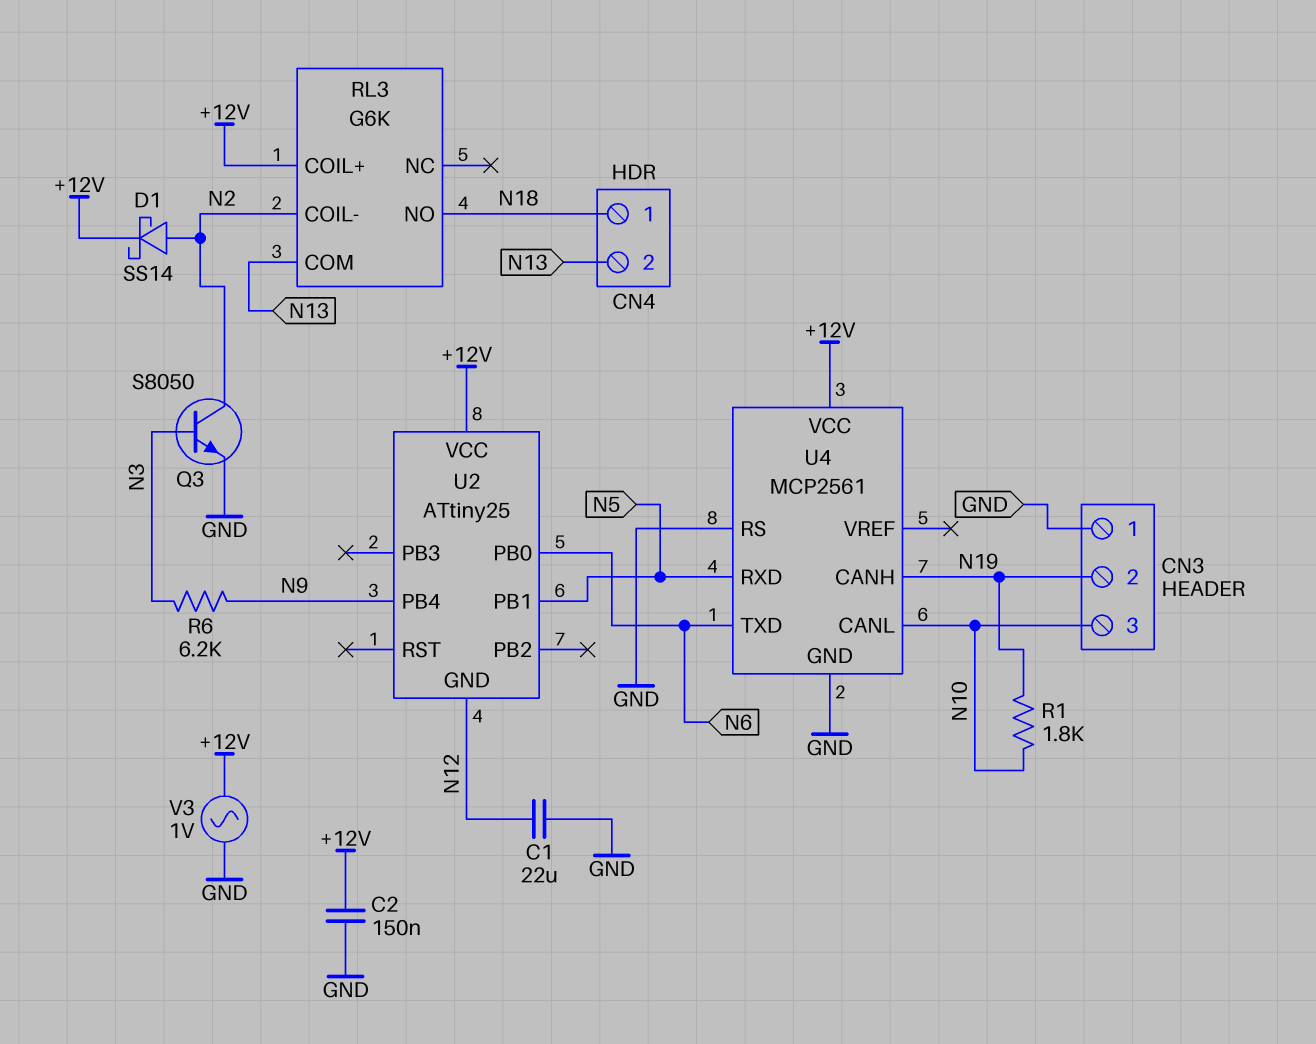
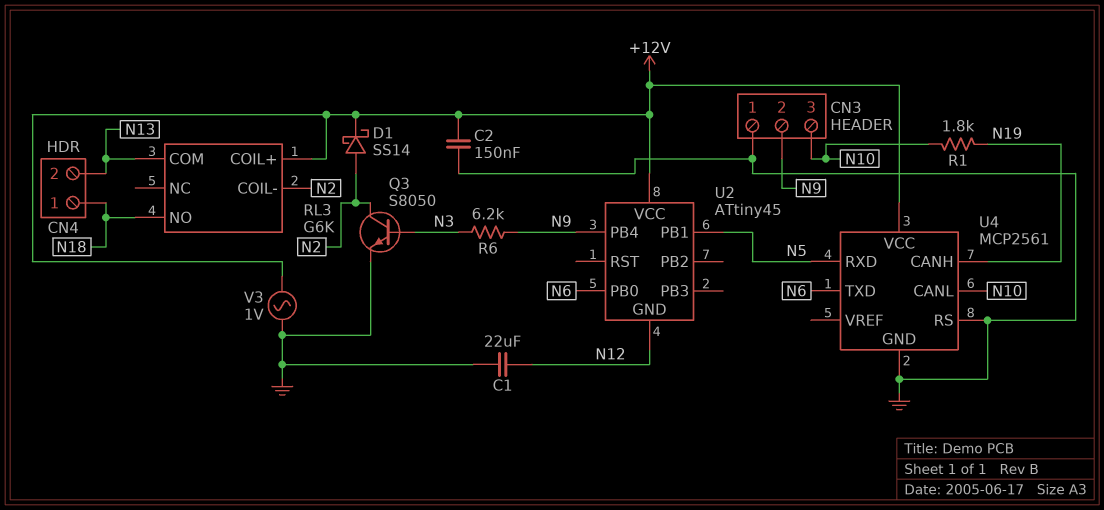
CN3 pin 2: N19 -> N9
U2: ATtiny25 -> ATtiny45

